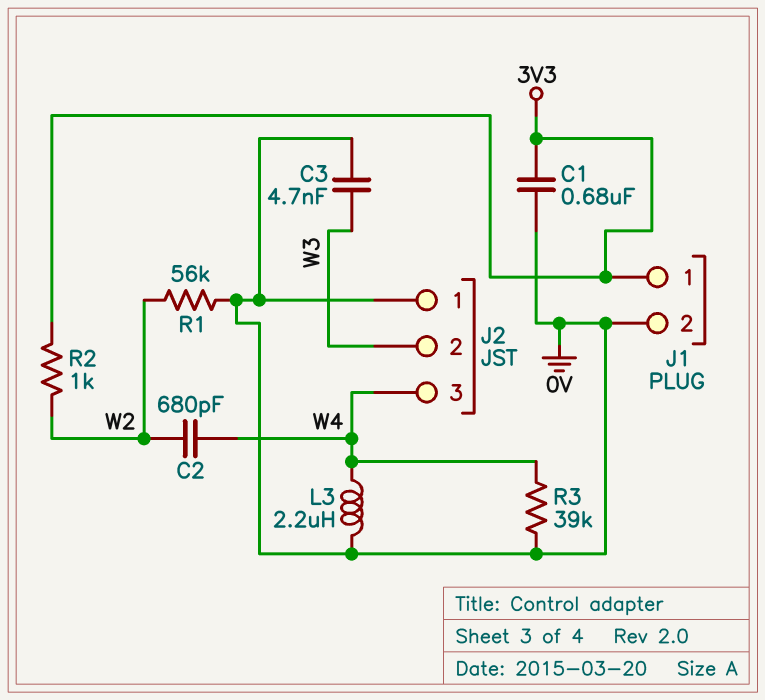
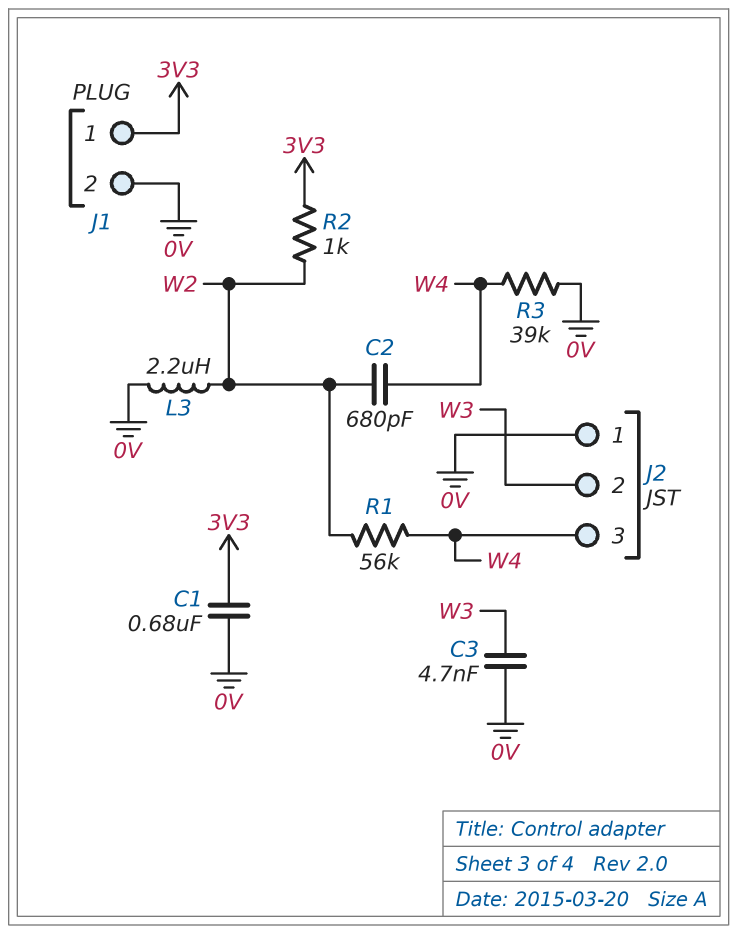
L3: 2.2uH (0V, W4) -> 2.2uH (0V, W2)
R1: 56k (0V, W2) -> 56k (W2, W4)

